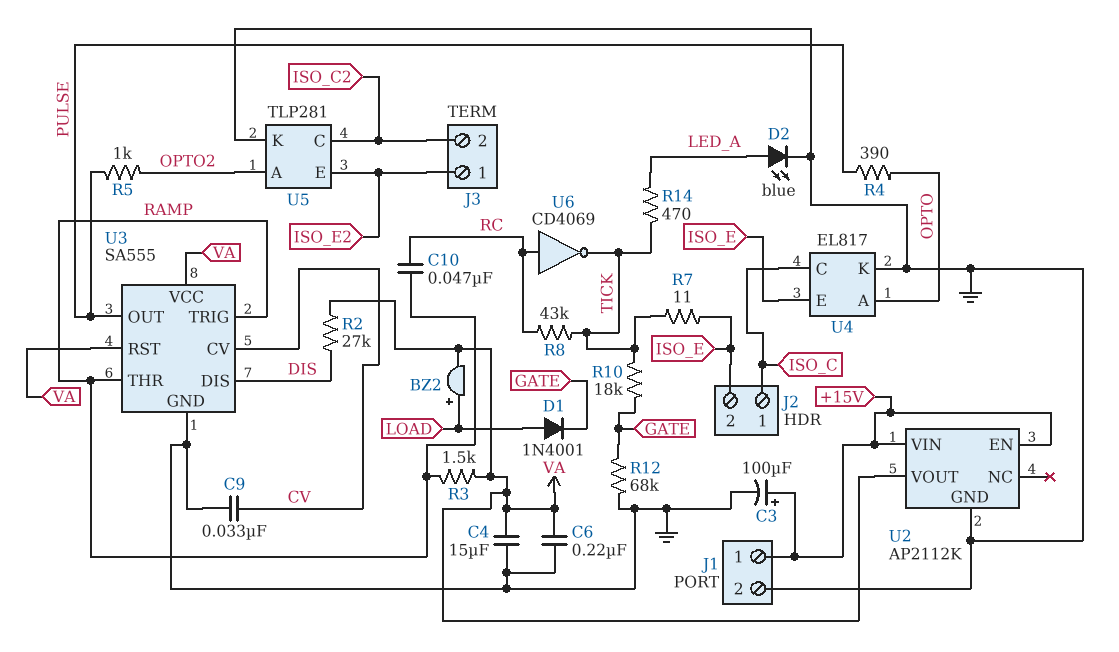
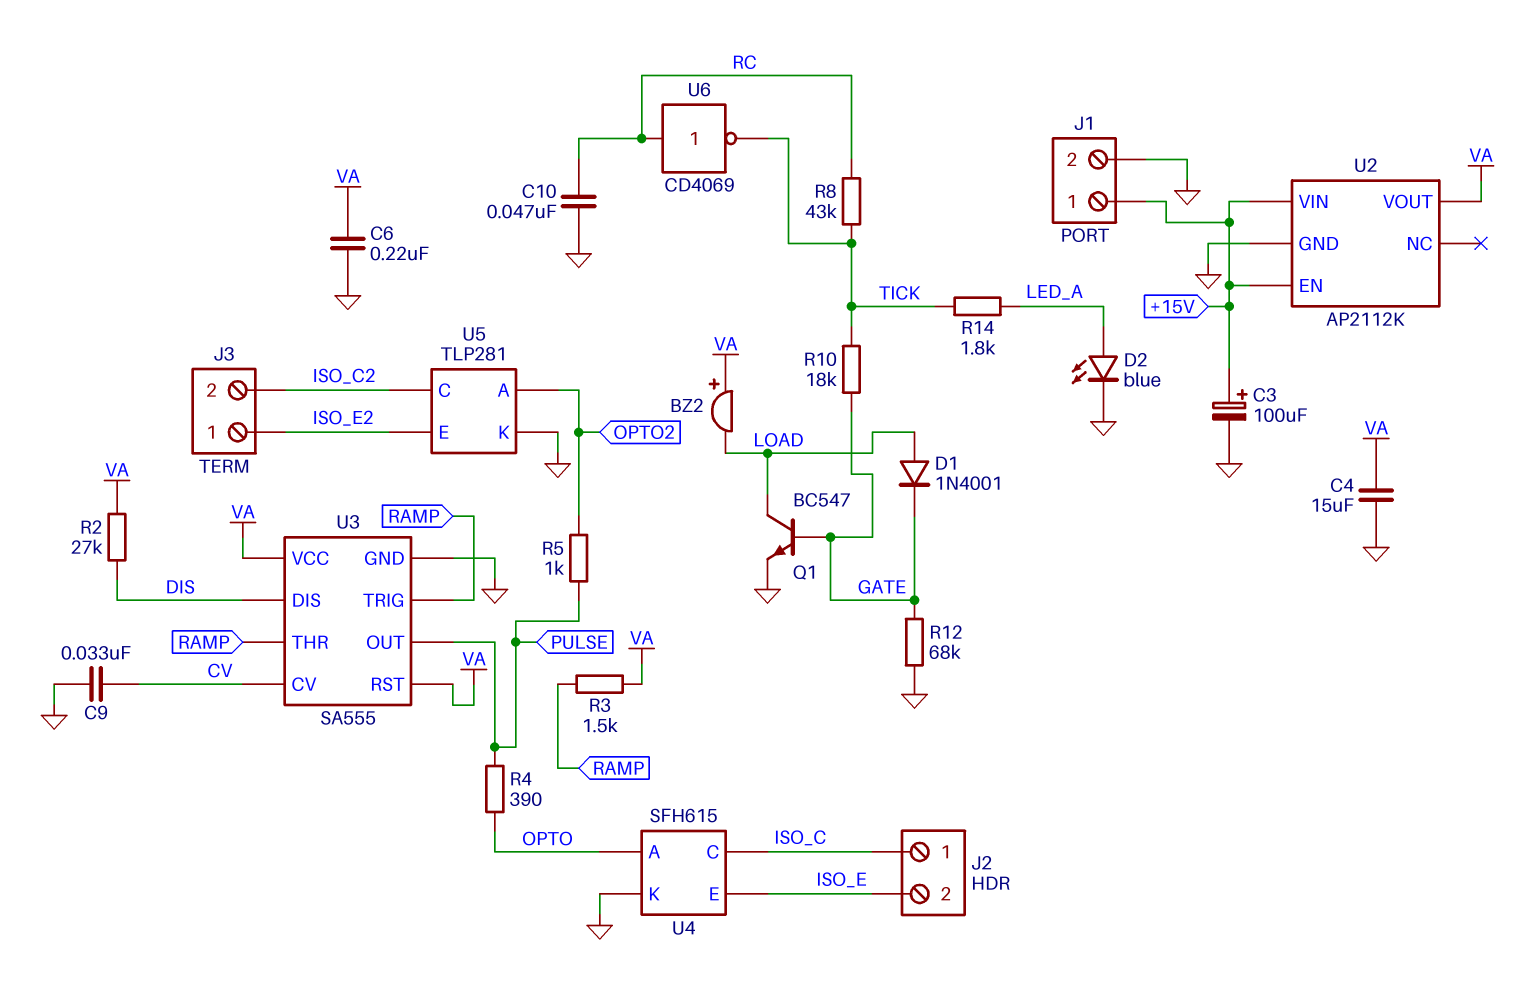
BZ2: buzzer (plus LOAD, minus VA) -> buzzer (plus VA, minus LOAD)
C10: 47nF (RAMP, RC) -> 47nF (GND, RC)
Q1: none -> NPN BC547 (B GATE, C LOAD, E GND)
R7: 11 (ISO_E, TICK) -> none
R14: 470 (LED_A, TICK) -> 1.8k (LED_A, TICK)
U4: EL817 -> SFH615

